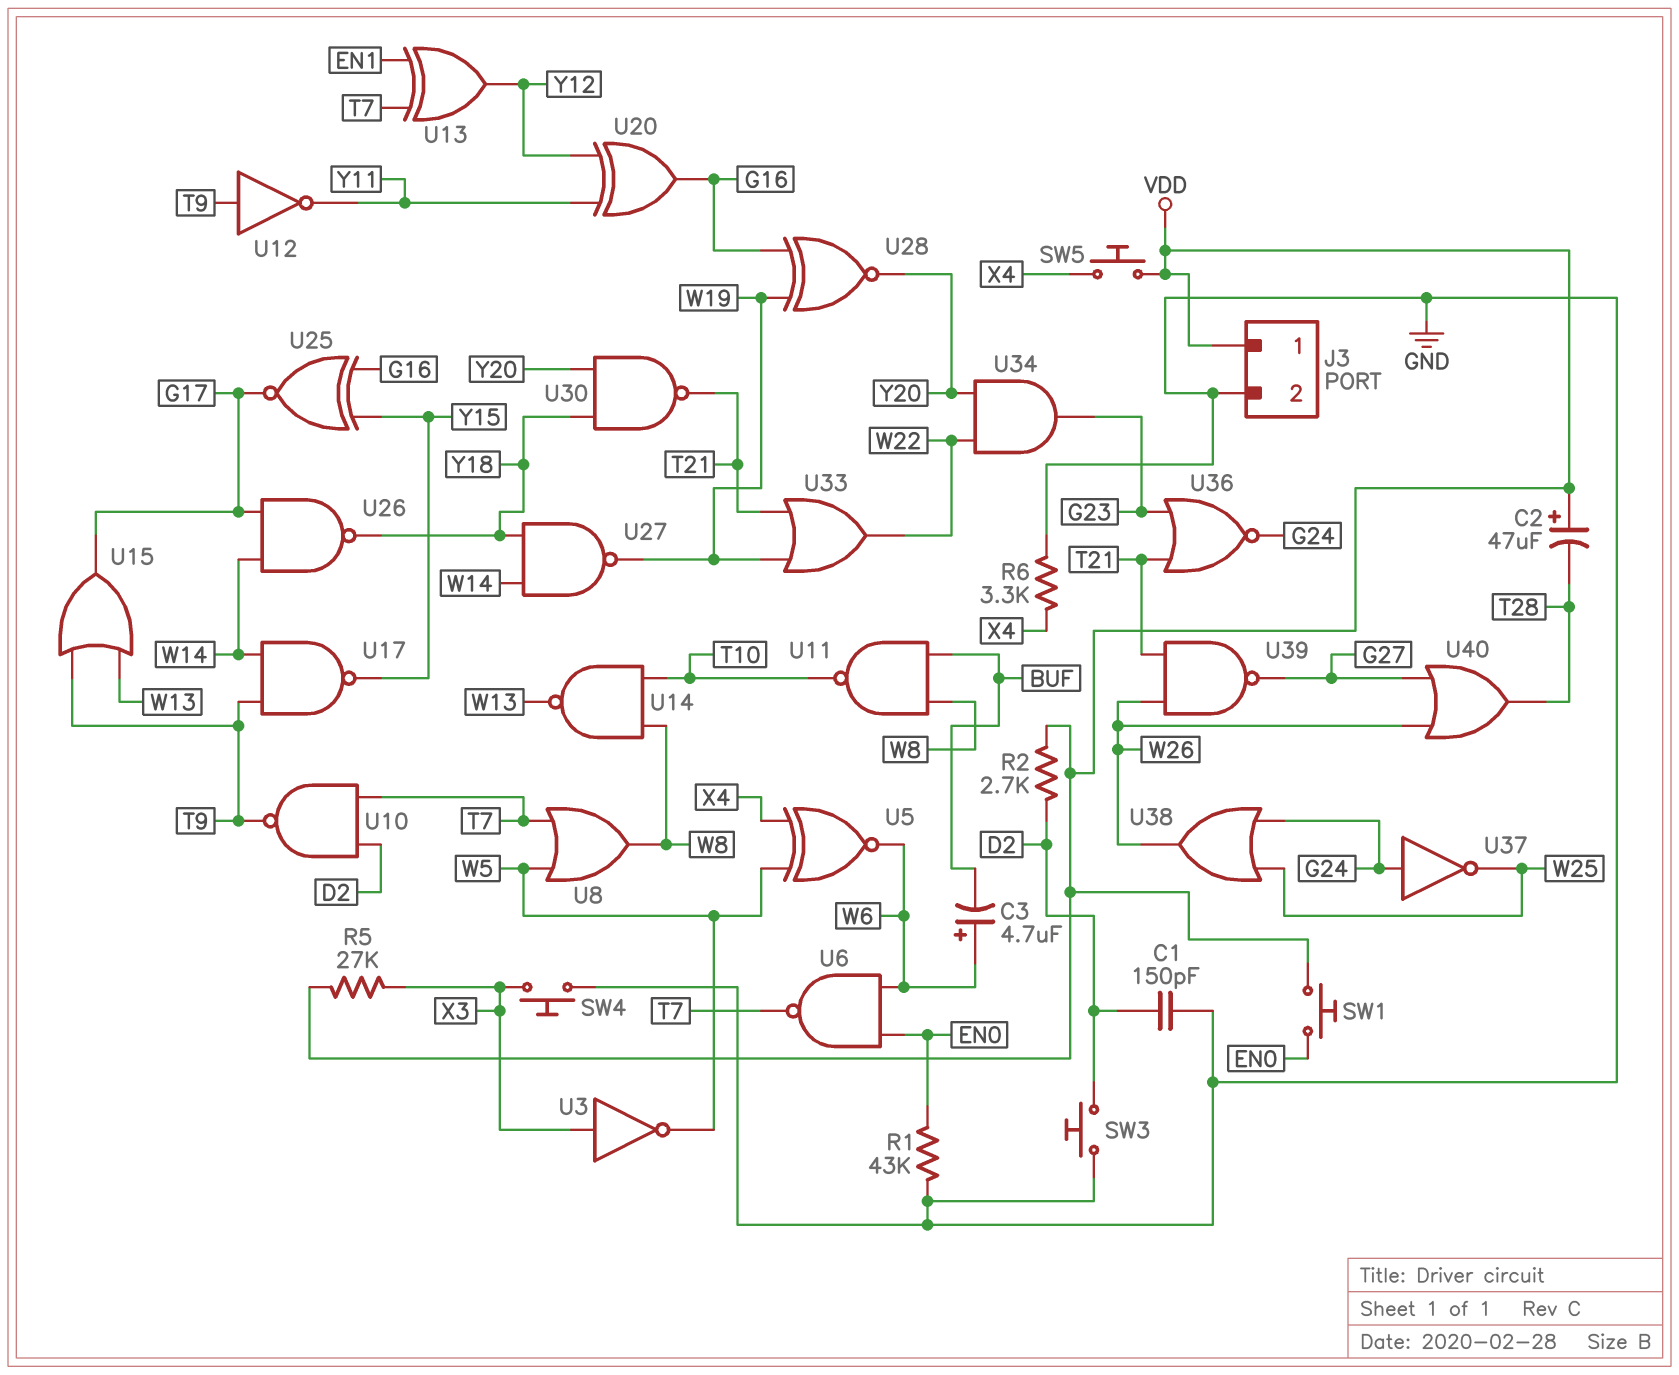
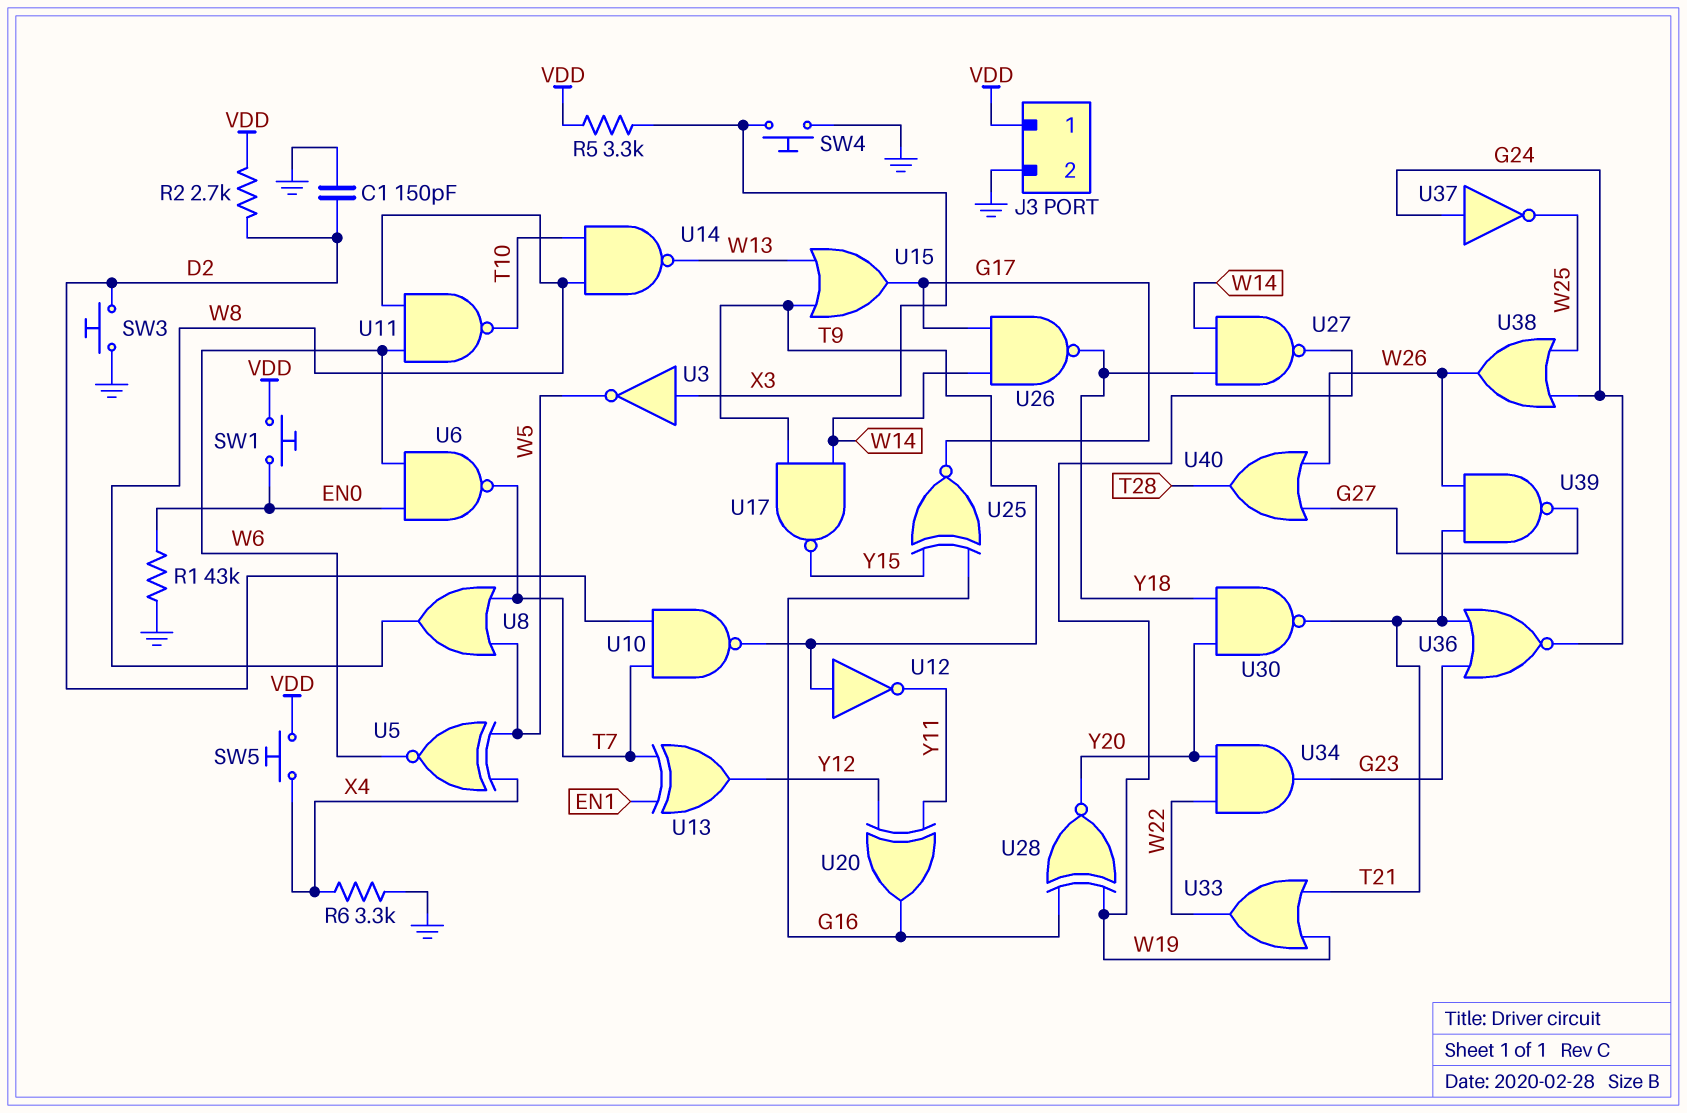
C2: 47uF (plus VDD, minus T28) -> none
C3: 4.7uF (plus W6, minus BUF) -> none
R5: 27k (VDD, X3) -> 3.3k (VDD, X3)
U11: NAND (in BUF, in W8, out T10) -> NAND (in W6, in W8, out T10)

